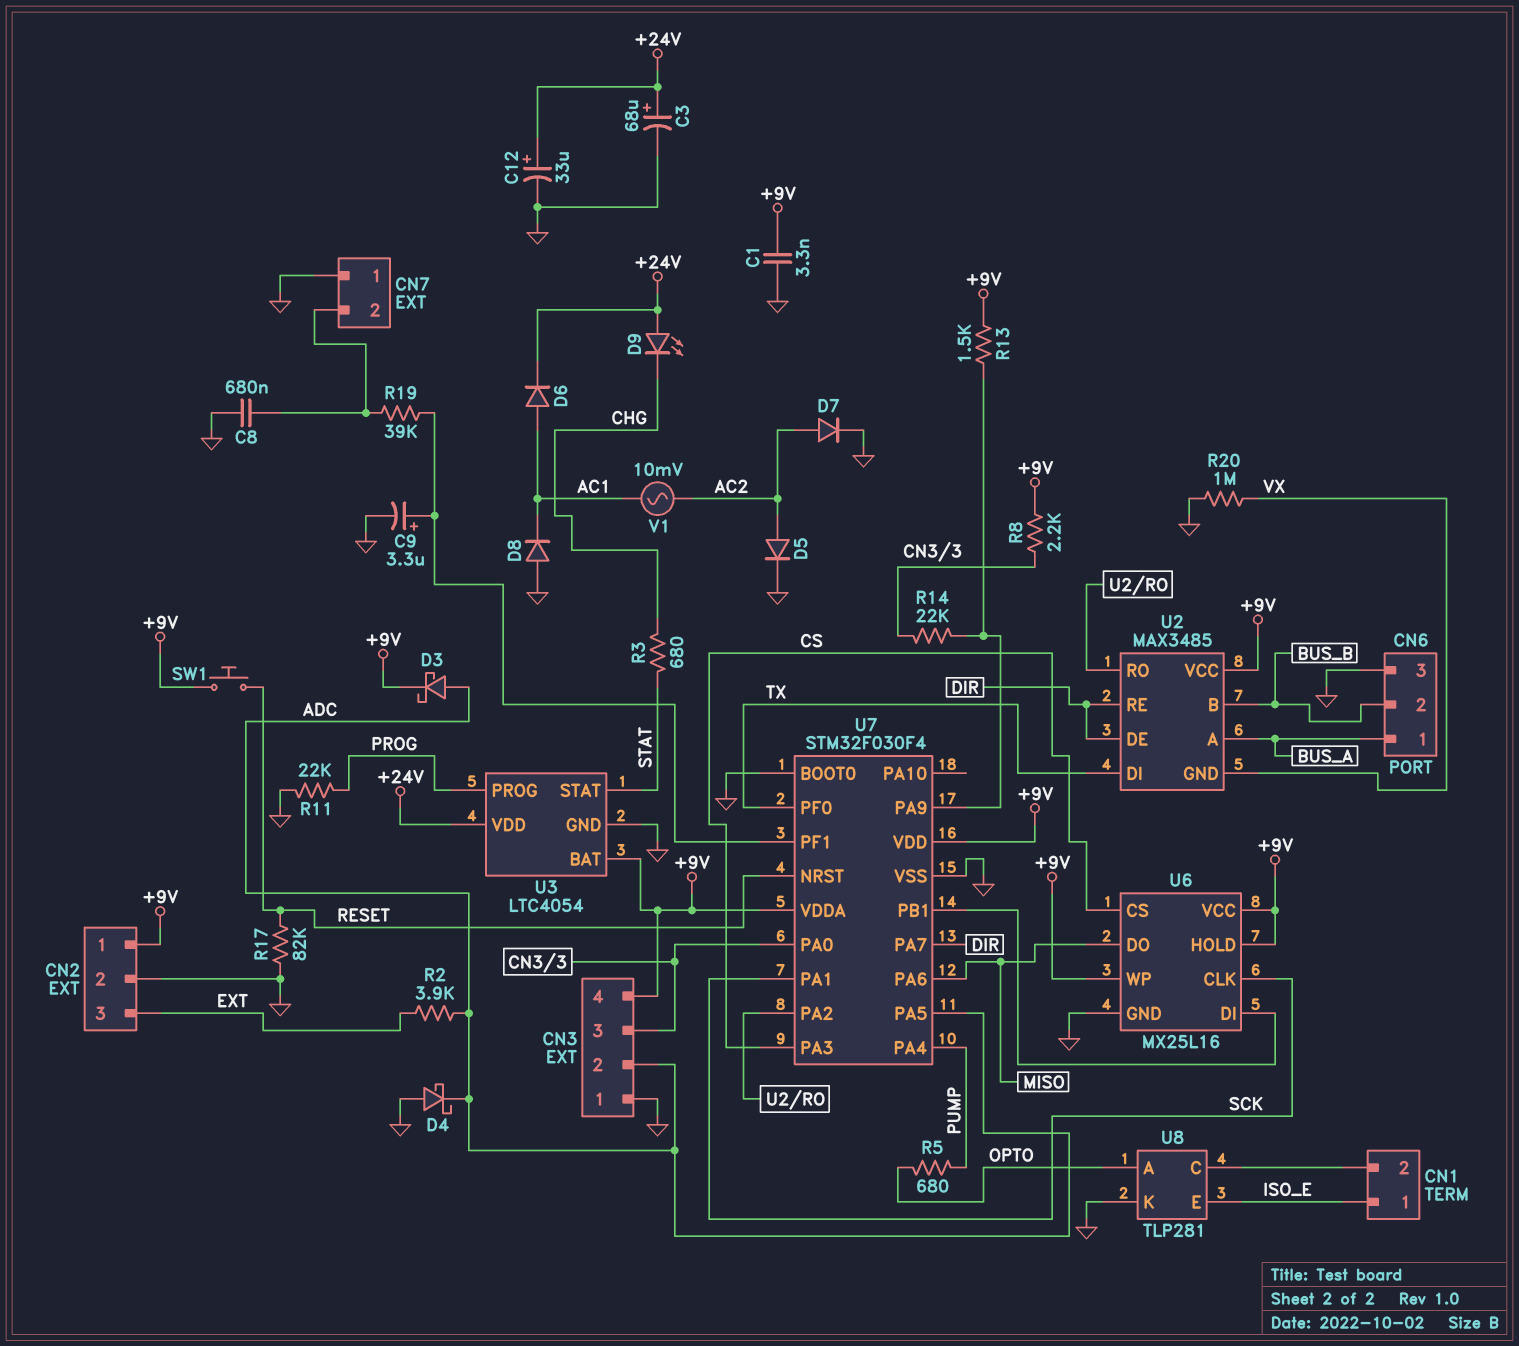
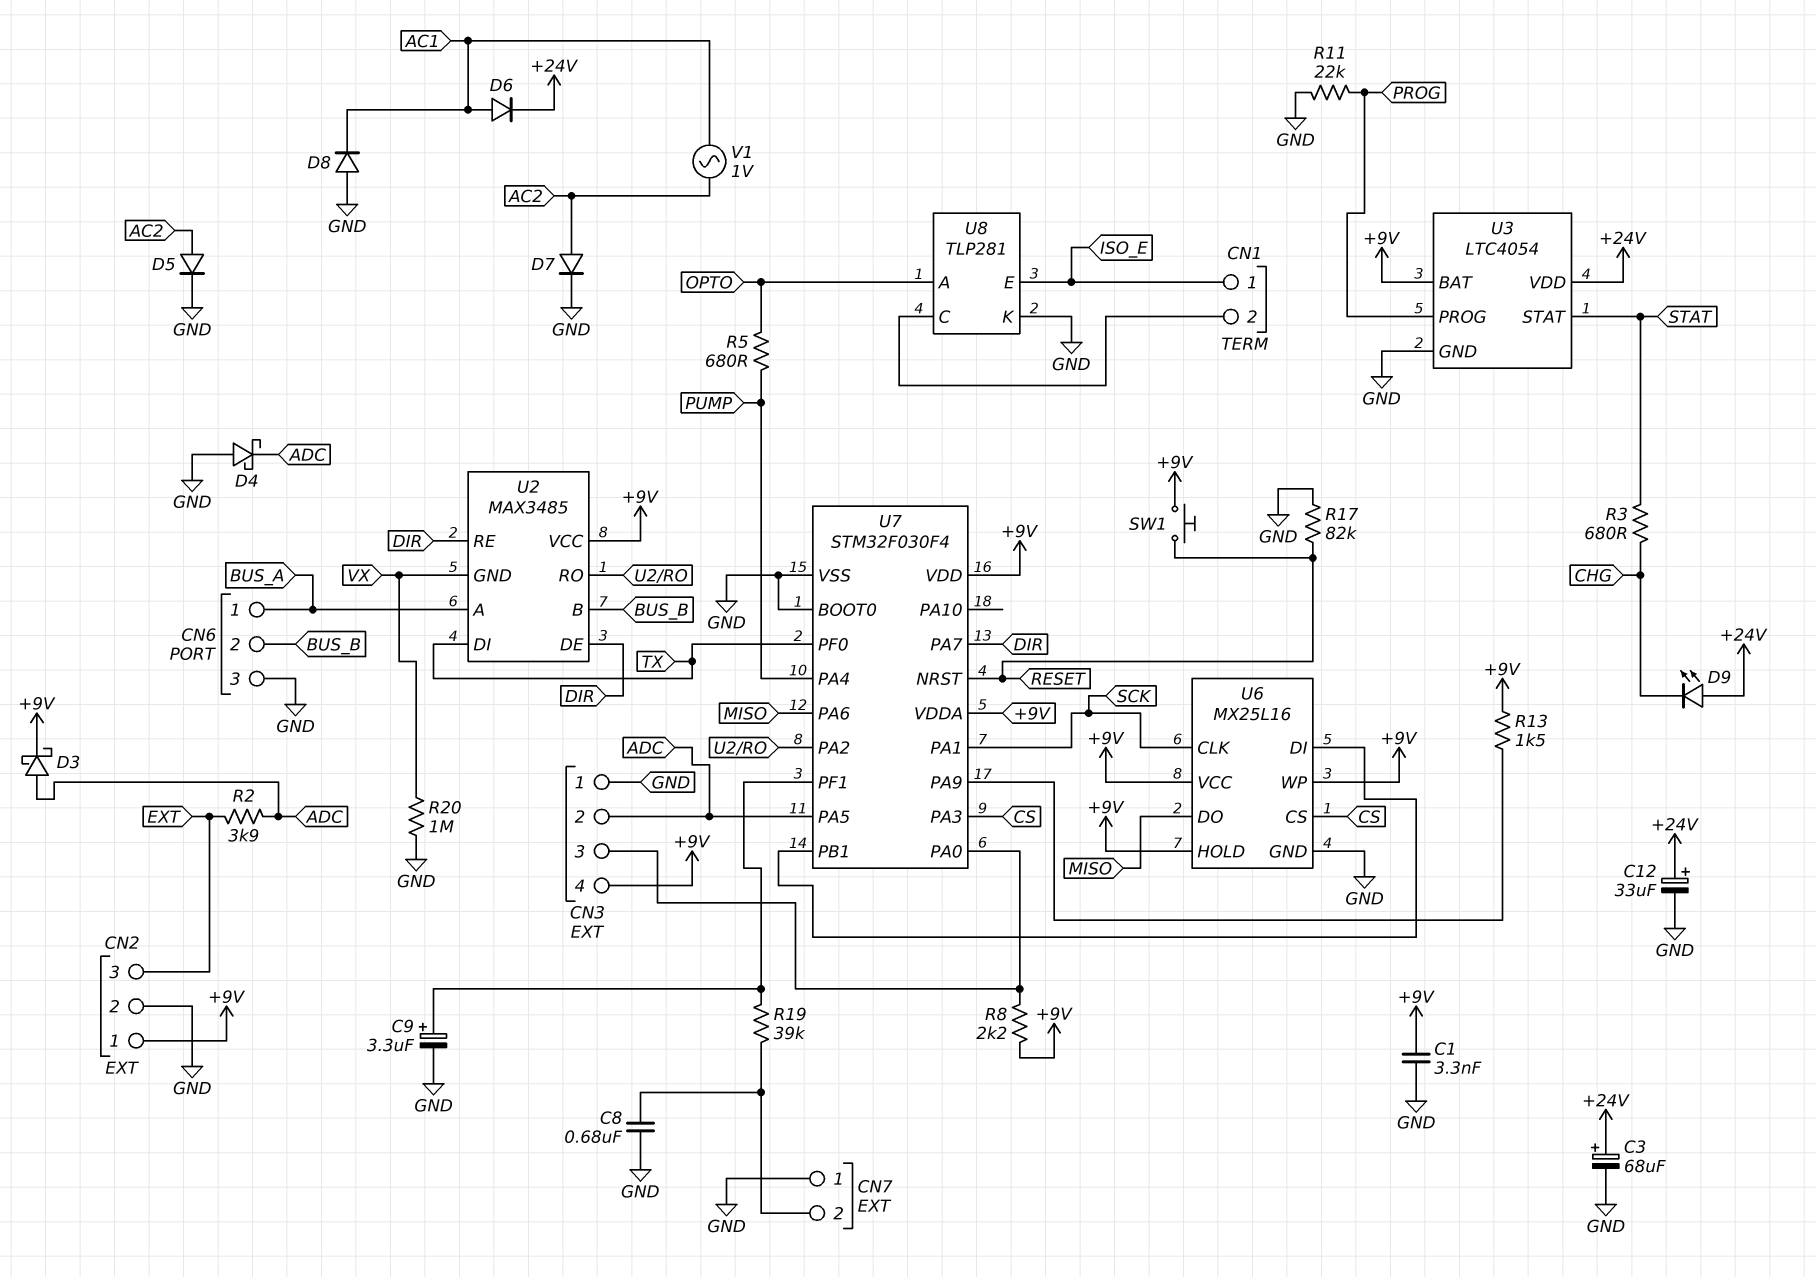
R14: 22k (CN3/3, U7/PA9) -> none
V1: AC 10mV (AC1, AC2) -> AC 1V (AC1, AC2)

